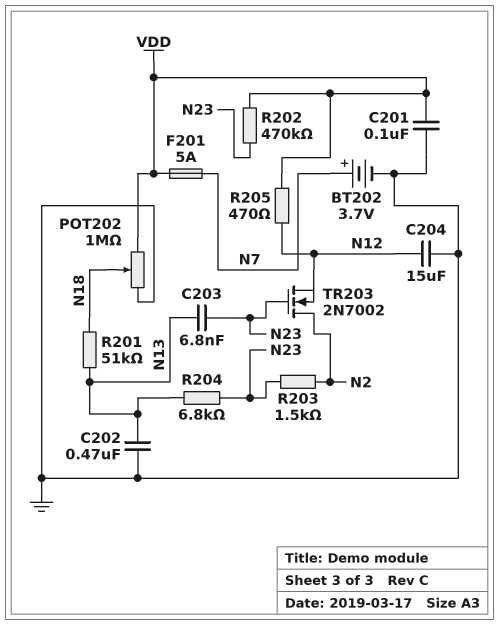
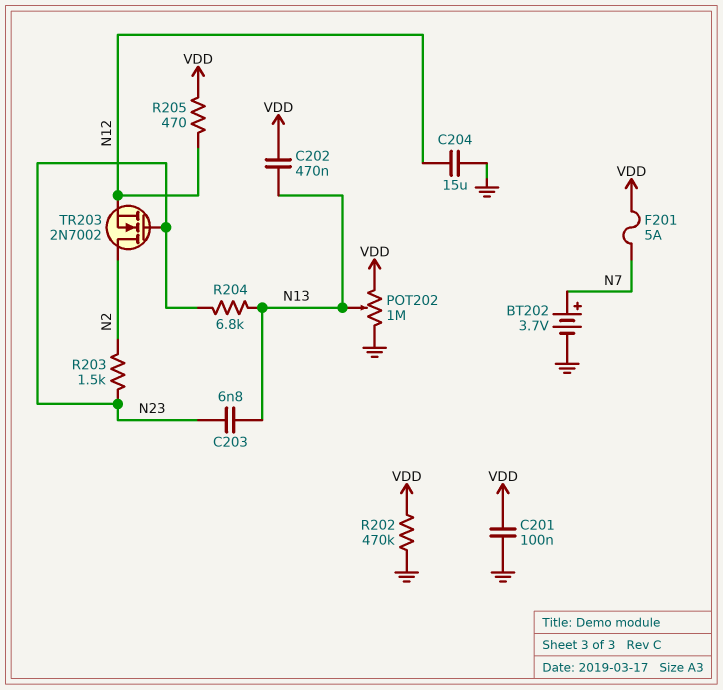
C202: 470nF (GND, N13) -> 470nF (N13, VDD)
POT202: 1M (GND, VDD, wiper N18) -> 1M (GND, VDD, wiper N13)
R201: 51k (N13, N18) -> none
R202: 470k (N23, VDD) -> 470k (GND, VDD)

